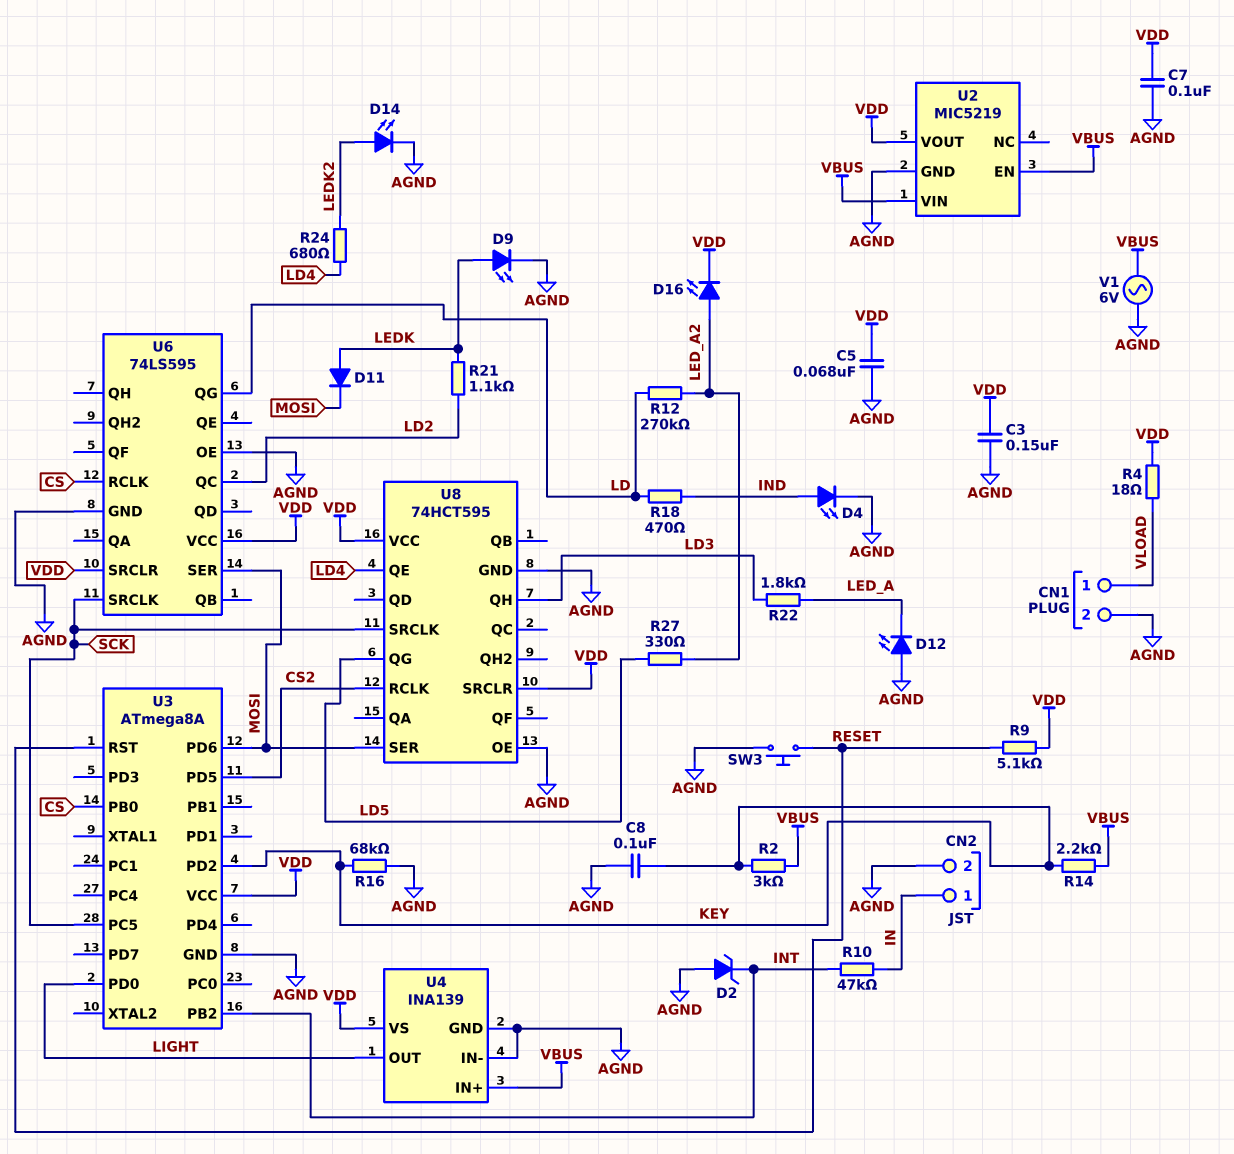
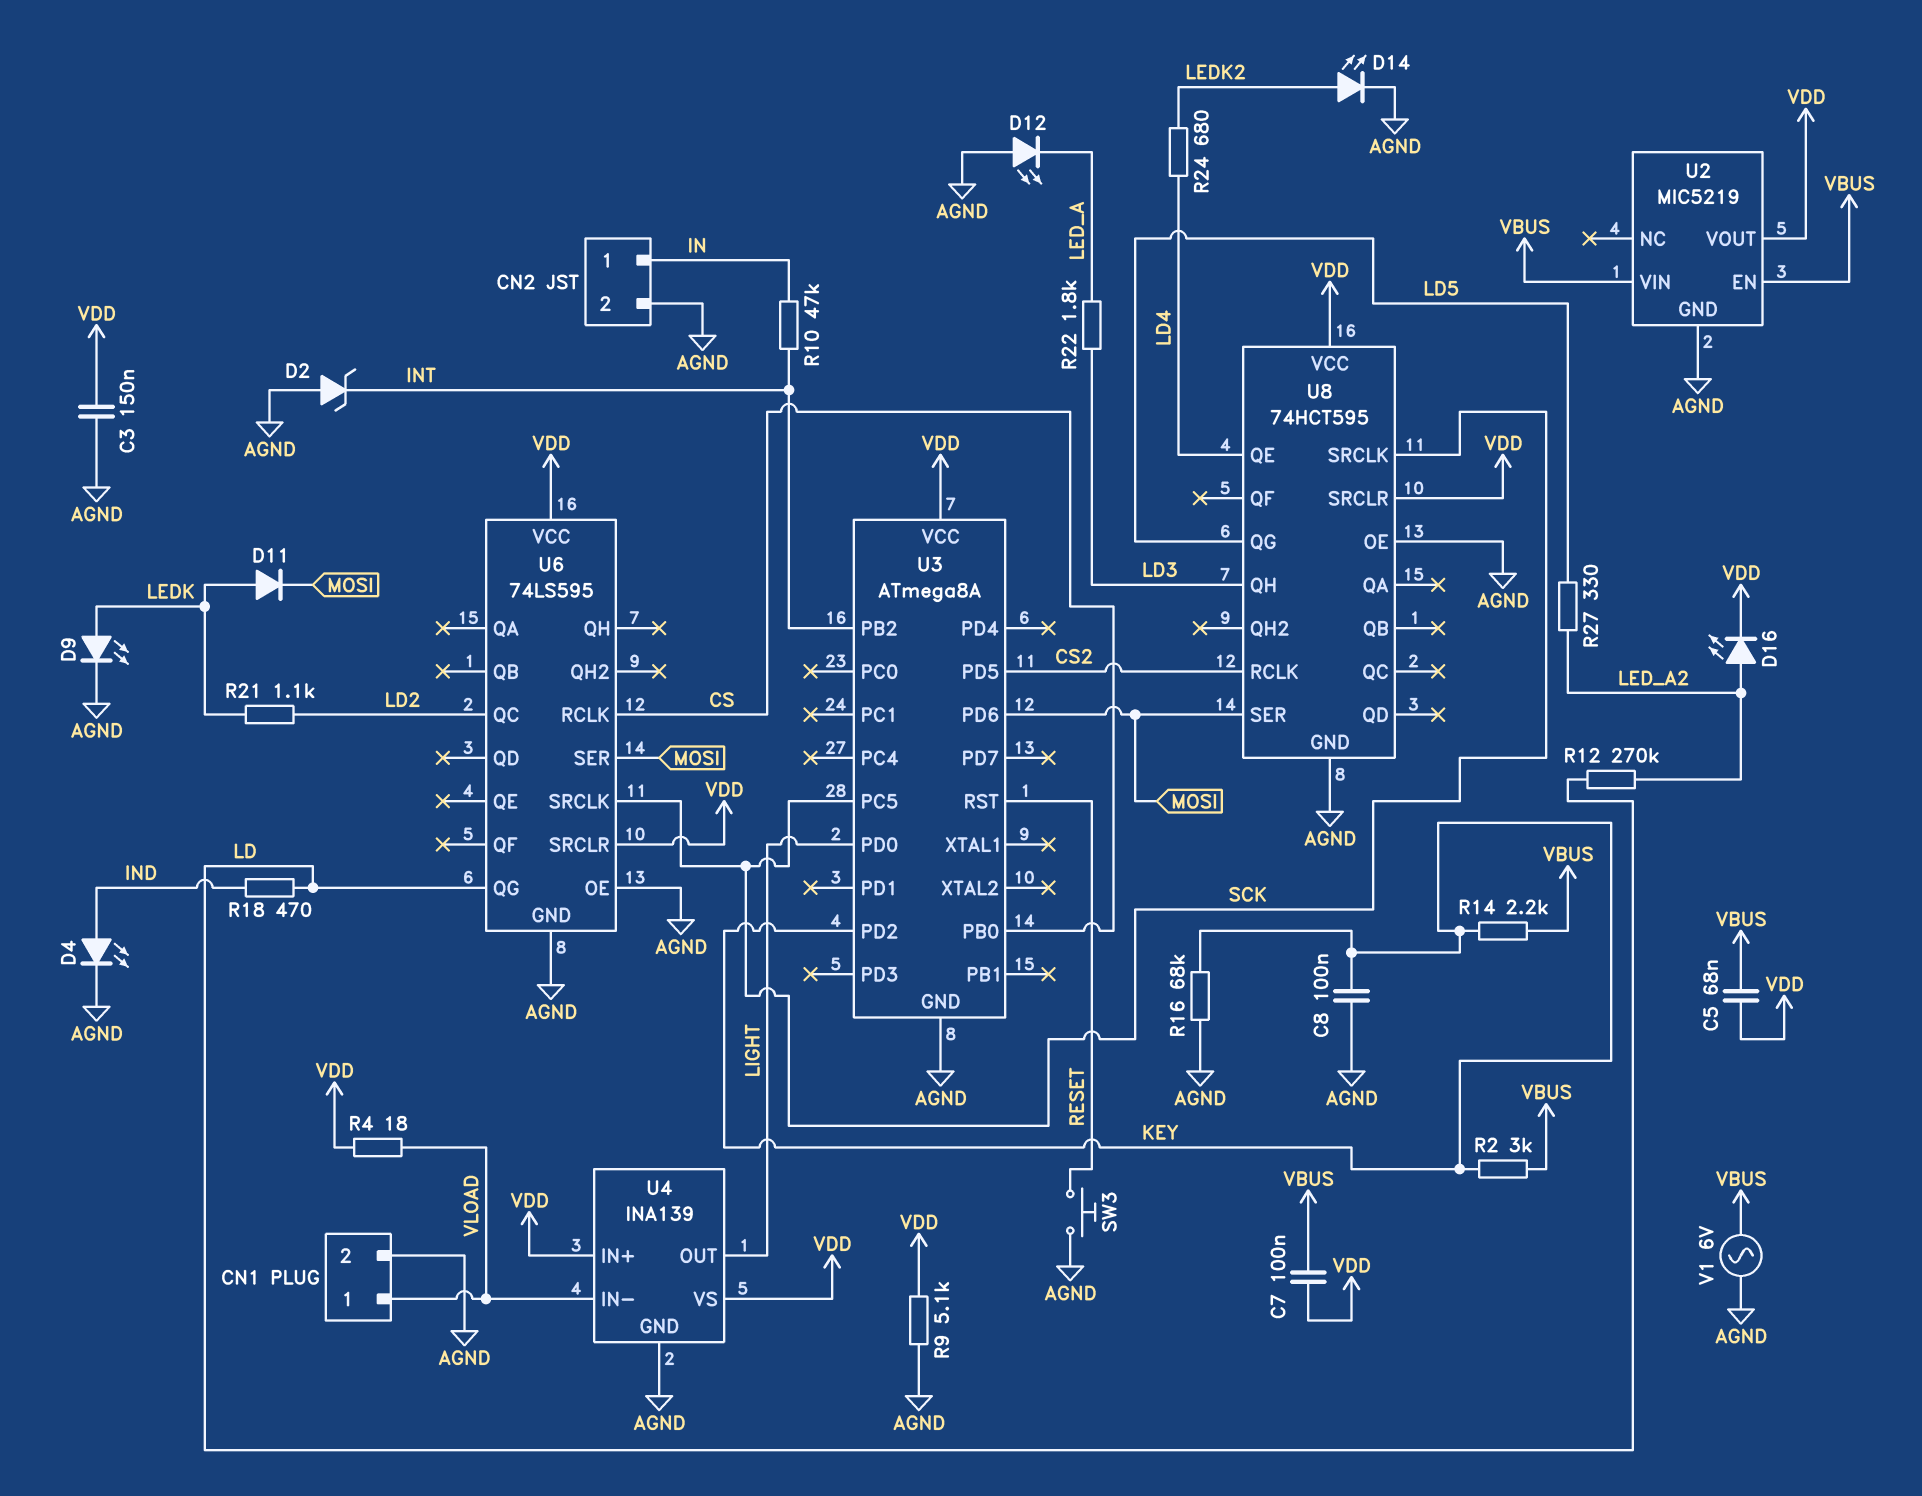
C5: 68nF (AGND, VDD) -> 68nF (VBUS, VDD)
C7: 100nF (AGND, VDD) -> 100nF (VBUS, VDD)
R9: 5.1k (RESET, VDD) -> 5.1k (AGND, VDD)
U4 pin IN+: VBUS -> VDD
U4 pin IN-: AGND -> VLOAD

